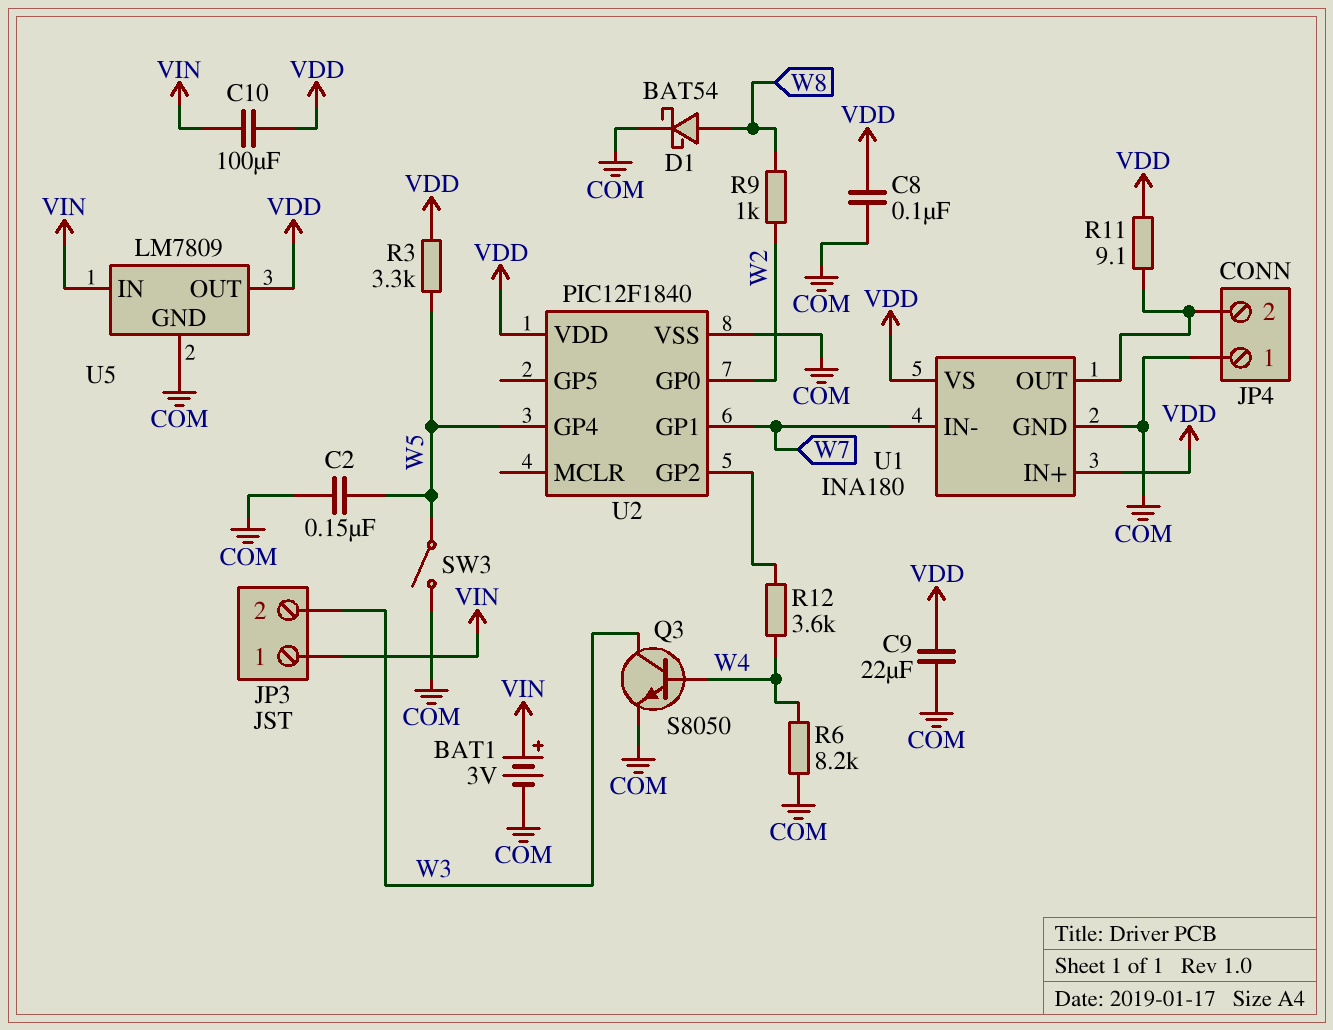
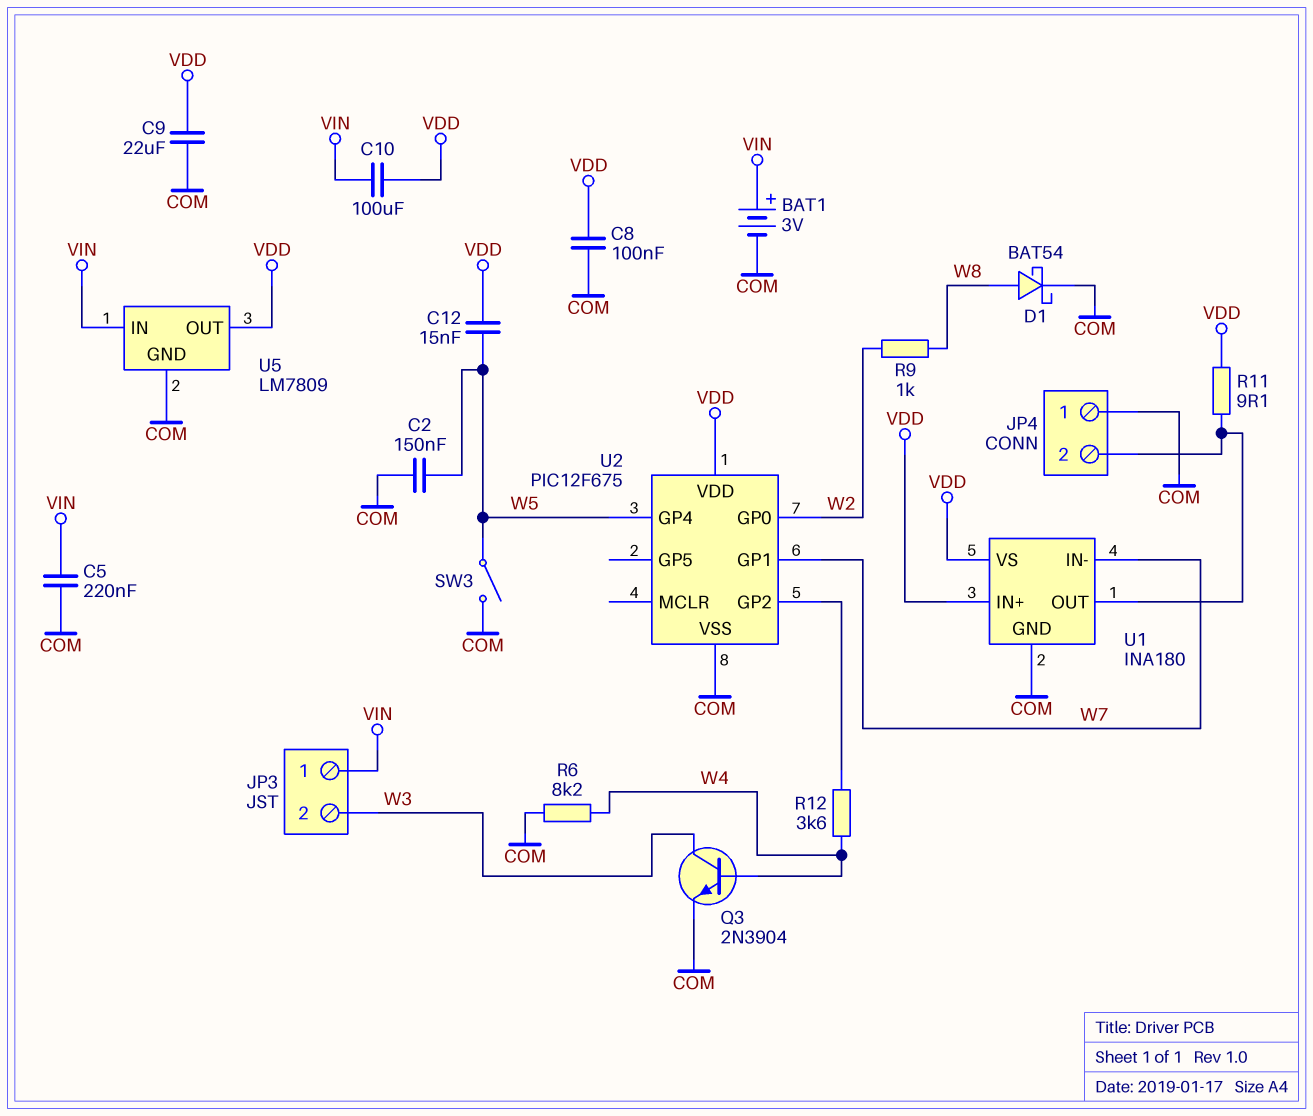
C5: none -> 220nF (COM, VIN)
C12: none -> 15nF (VDD, W5)
Q3: NPN S8050 (B W4, C W3, E COM) -> NPN 2N3904 (B W4, C W3, E COM)
R3: 3.3k (VDD, W5) -> none
U2: PIC12F1840 -> PIC12F675

